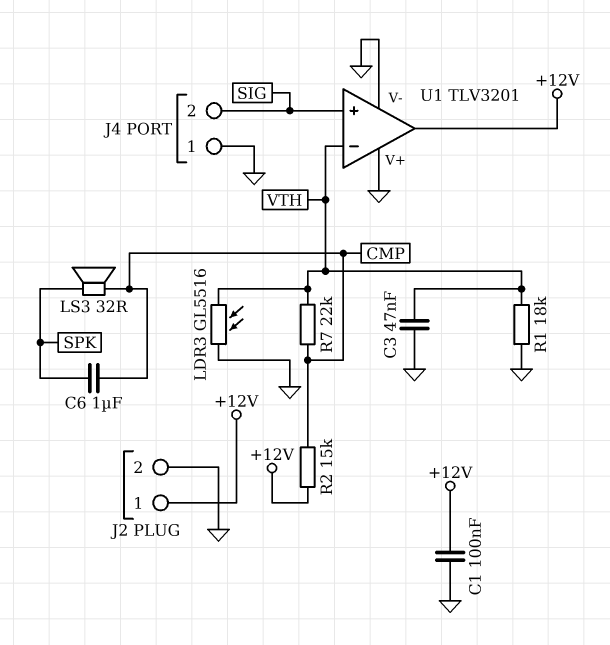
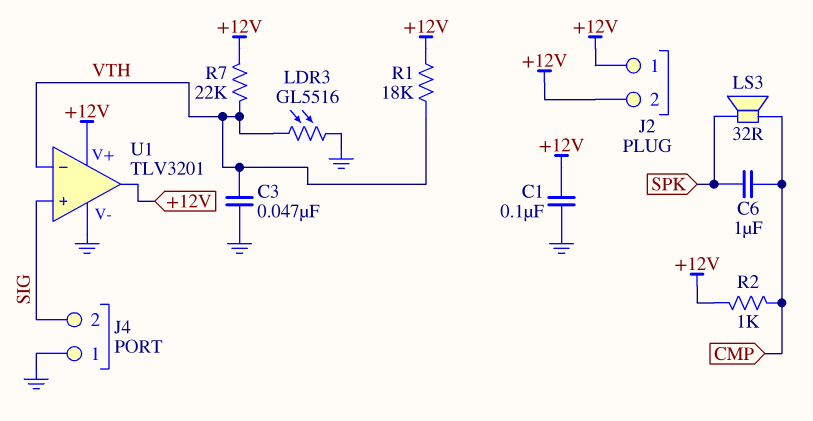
J2 pin 2: GND -> +12V
R1: 18k (GND, VTH) -> 18k (+12V, VTH)
R2: 15k (+12V, CMP) -> 1k (+12V, CMP)
R7: 22k (CMP, VTH) -> 22k (+12V, VTH)
U1 pin V+: GND -> +12V

